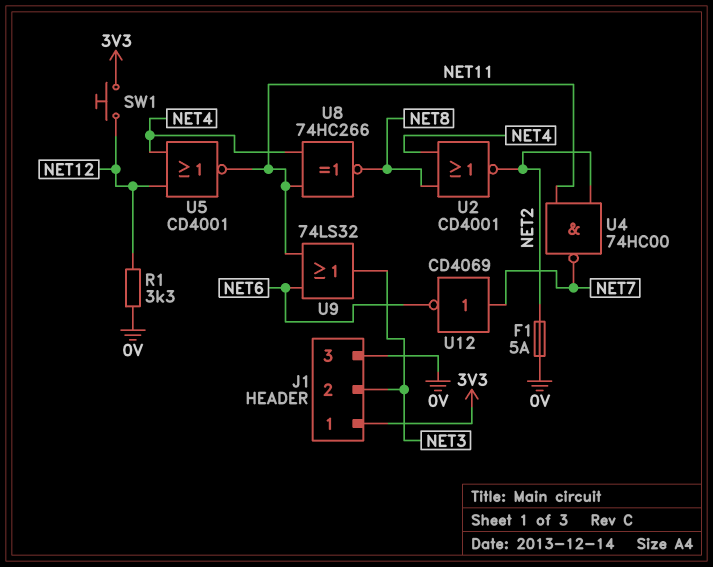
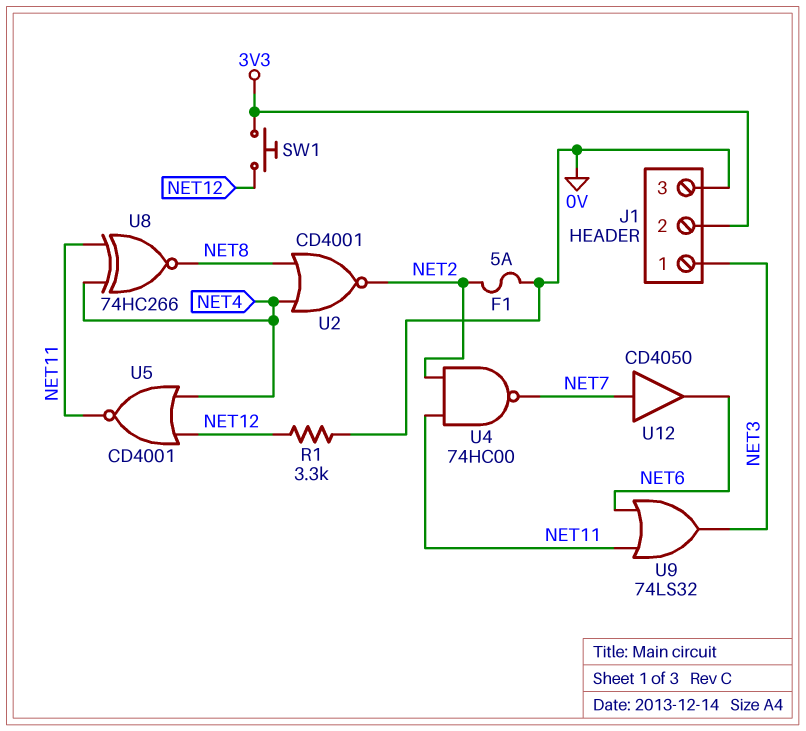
J1 pin 1: 3V3 -> NET3
J1 pin 2: NET3 -> 3V3
U12: NOT CD4069 (in NET7, out NET6) -> buffer CD4050 (in NET7, out NET6)

